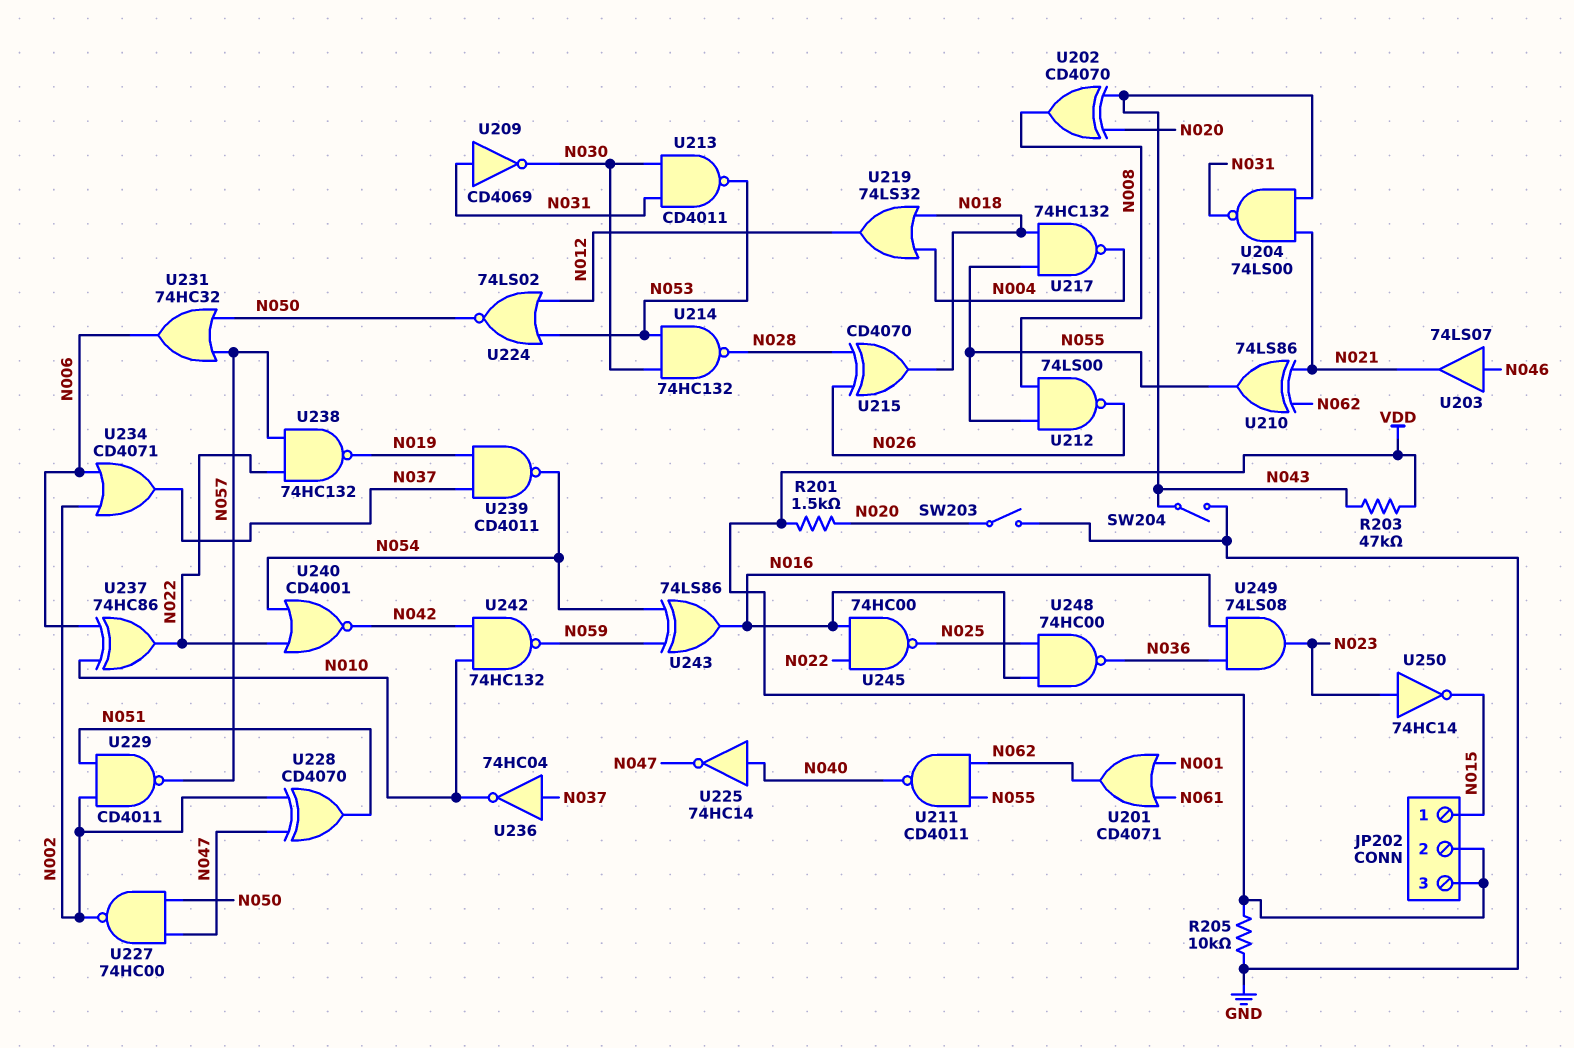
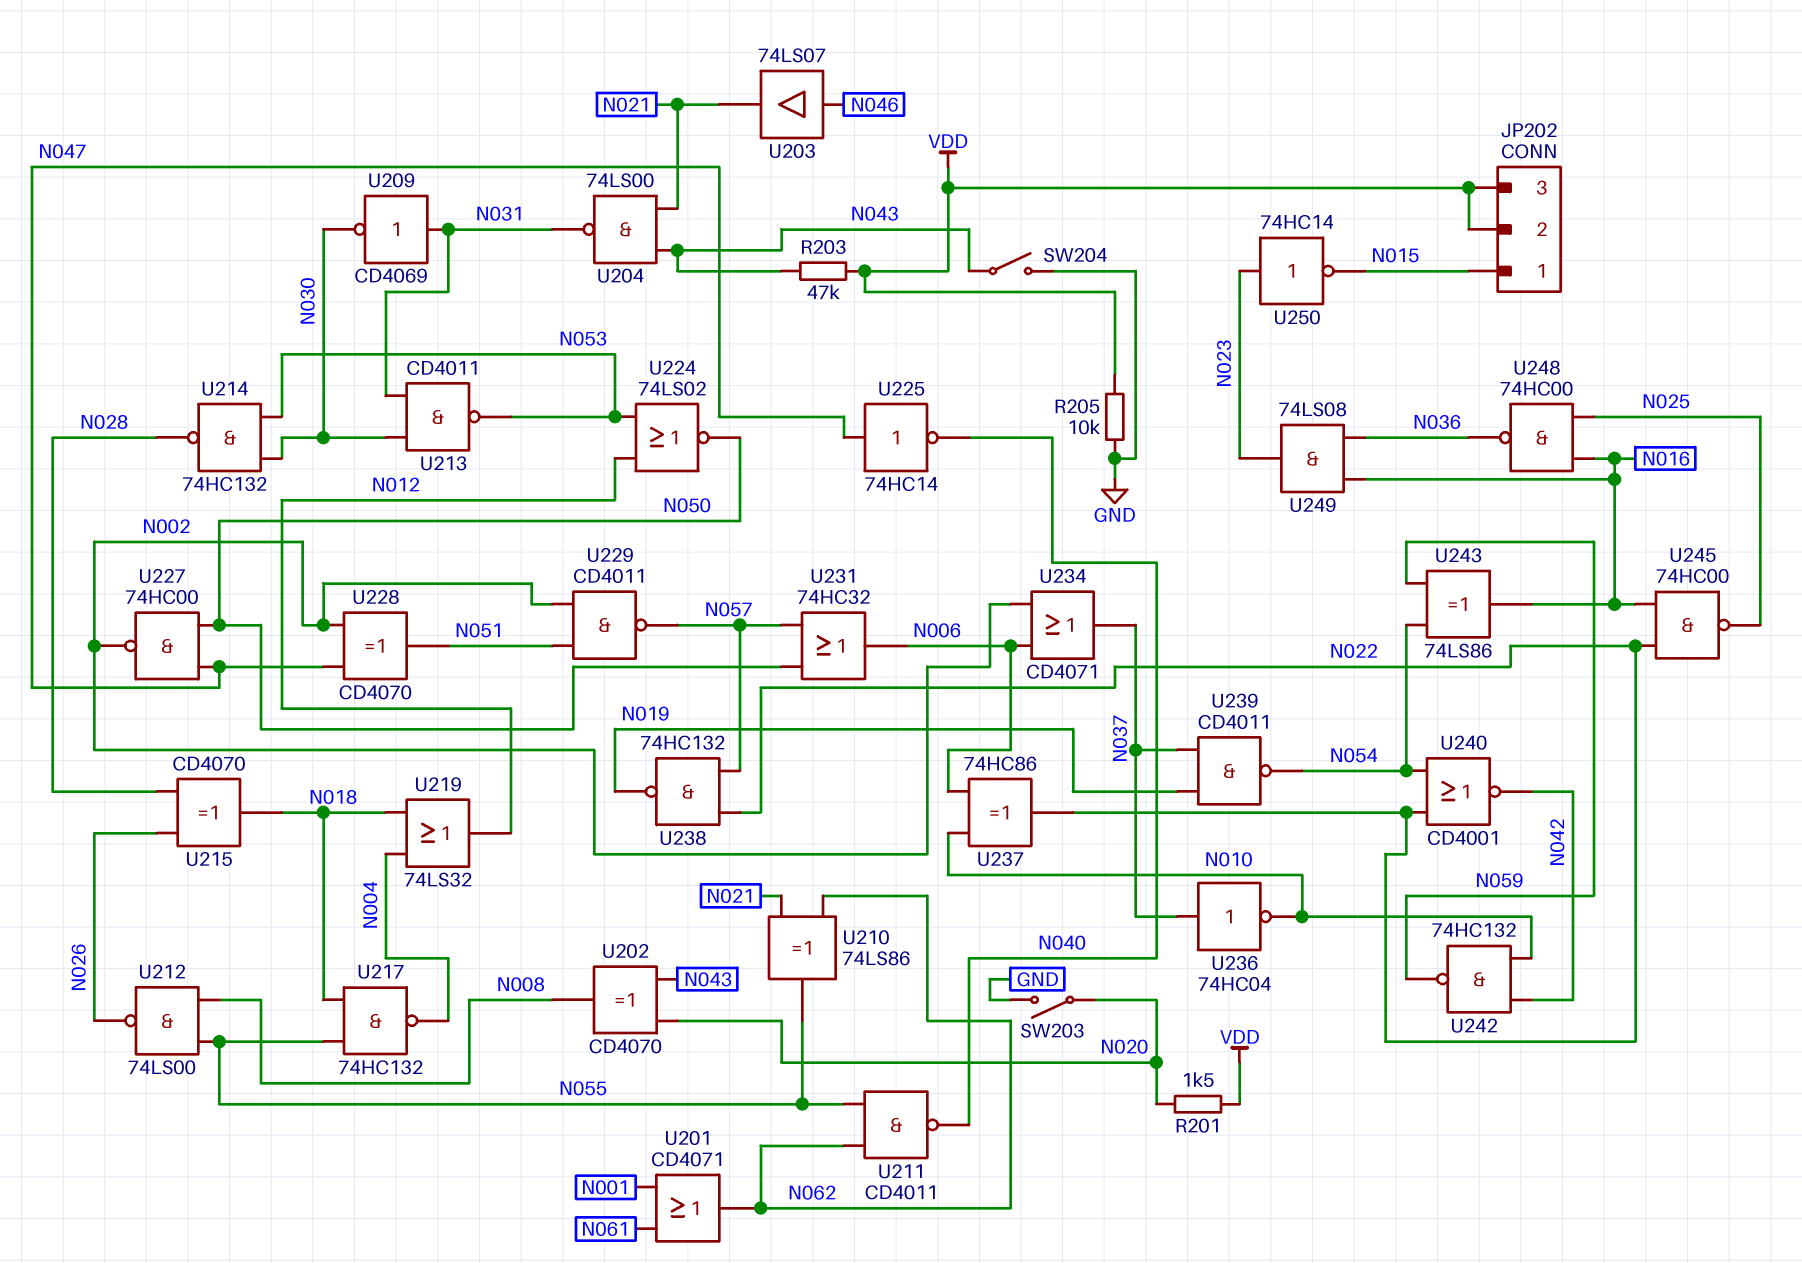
U225: NOT 74HC14 (in N040, out N047) -> NOT 74HC14 (in N047, out N040)

